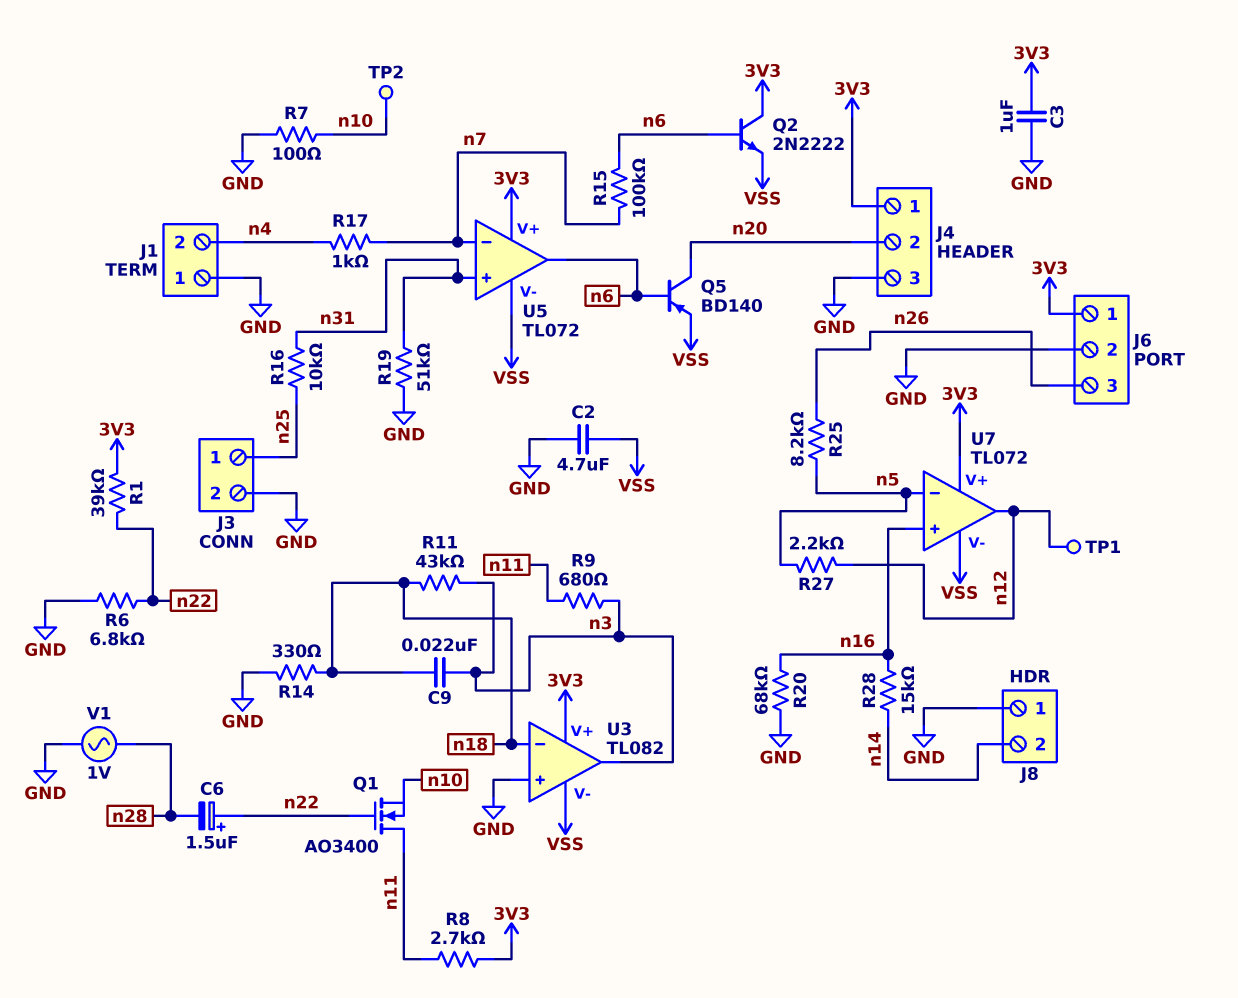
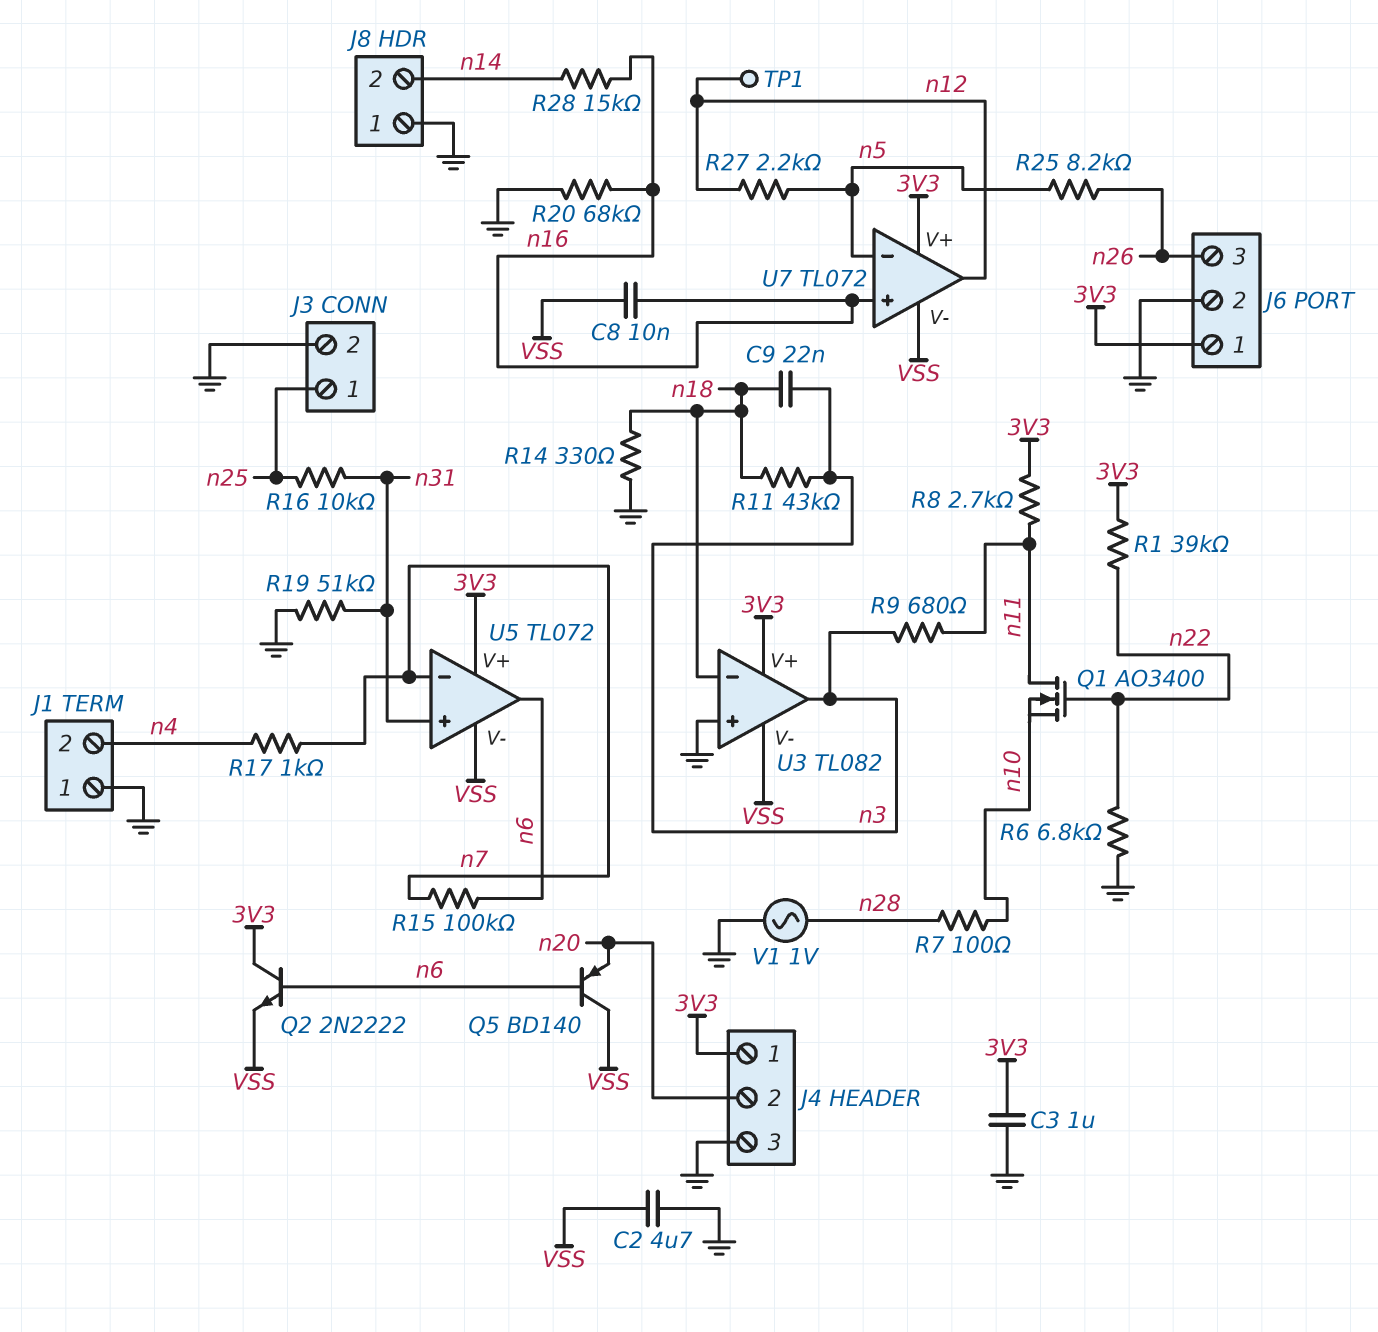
C6: 1.5uF (plus n22, minus n28) -> none
C8: none -> 10nF (VSS, n16)
Q5: PNP BD140 (B n6, C n20, E VSS) -> PNP BD140 (B n6, C VSS, E n20)
R7: 100 (GND, n10) -> 100 (n10, n28)
TP2: test point (n10) -> none

